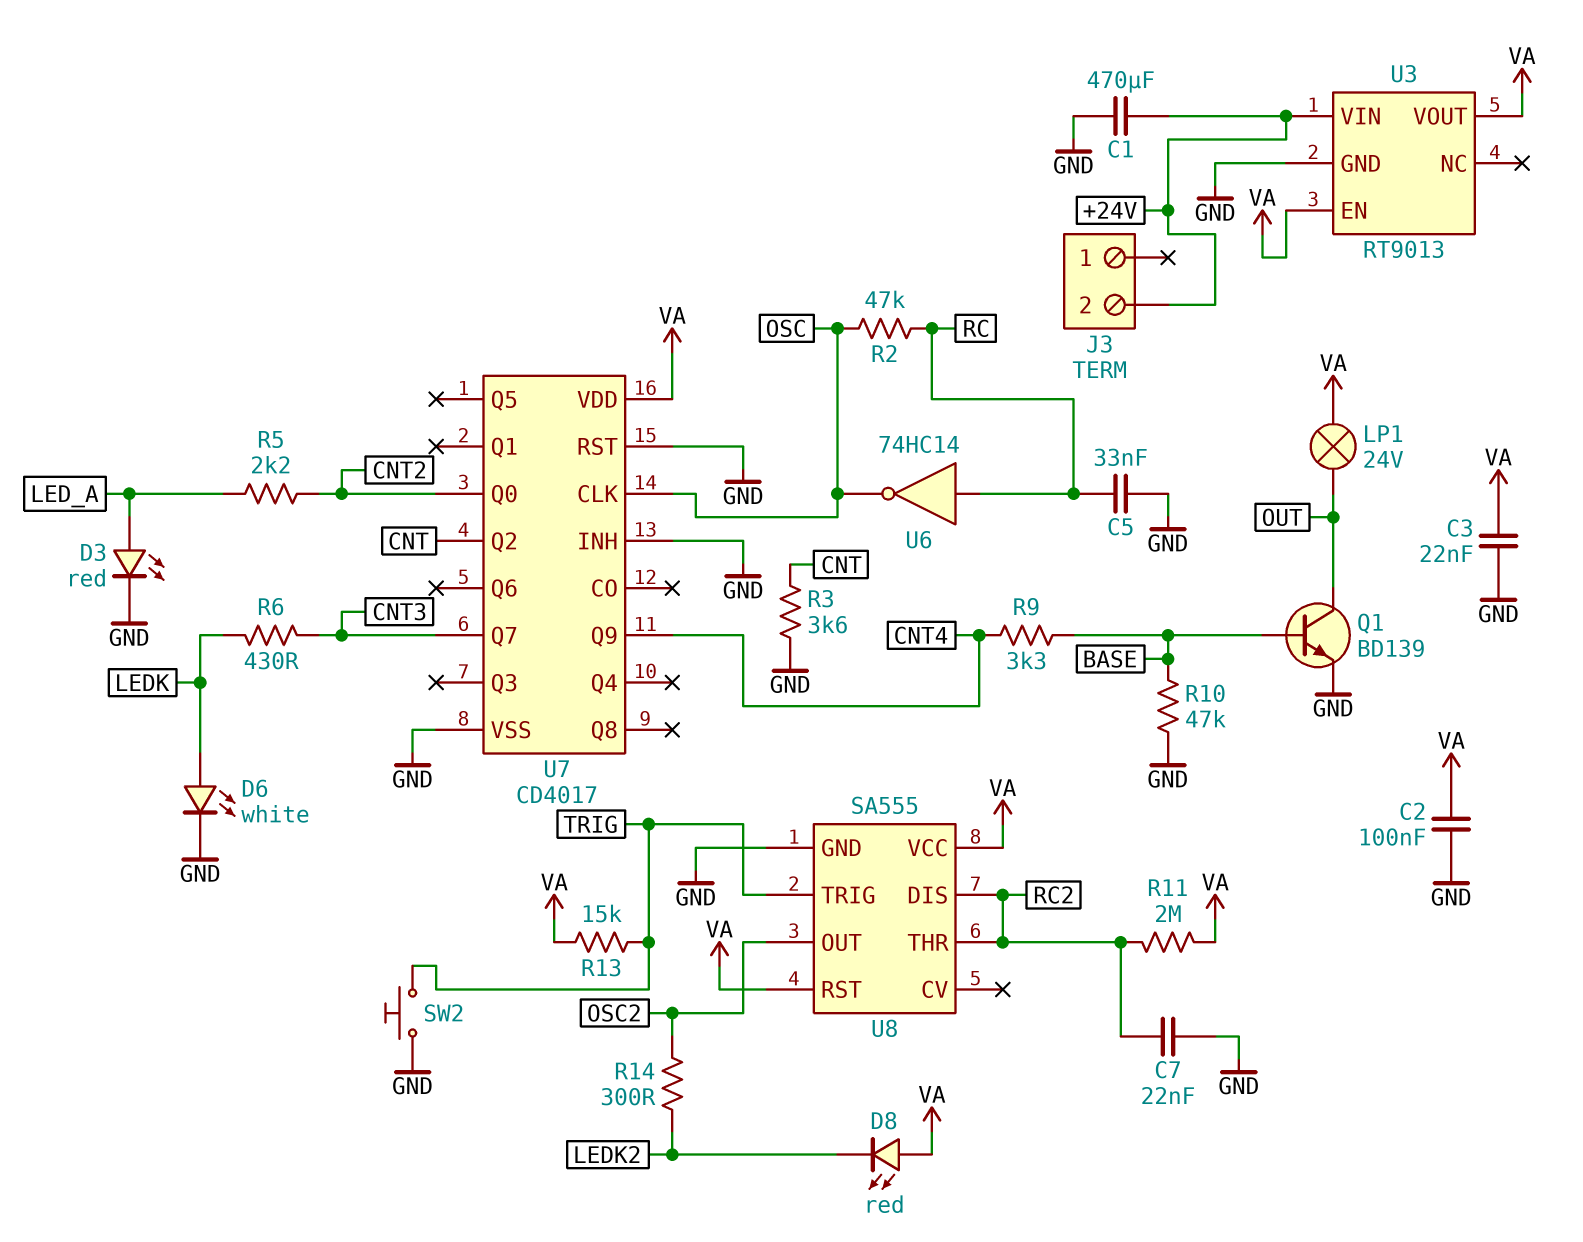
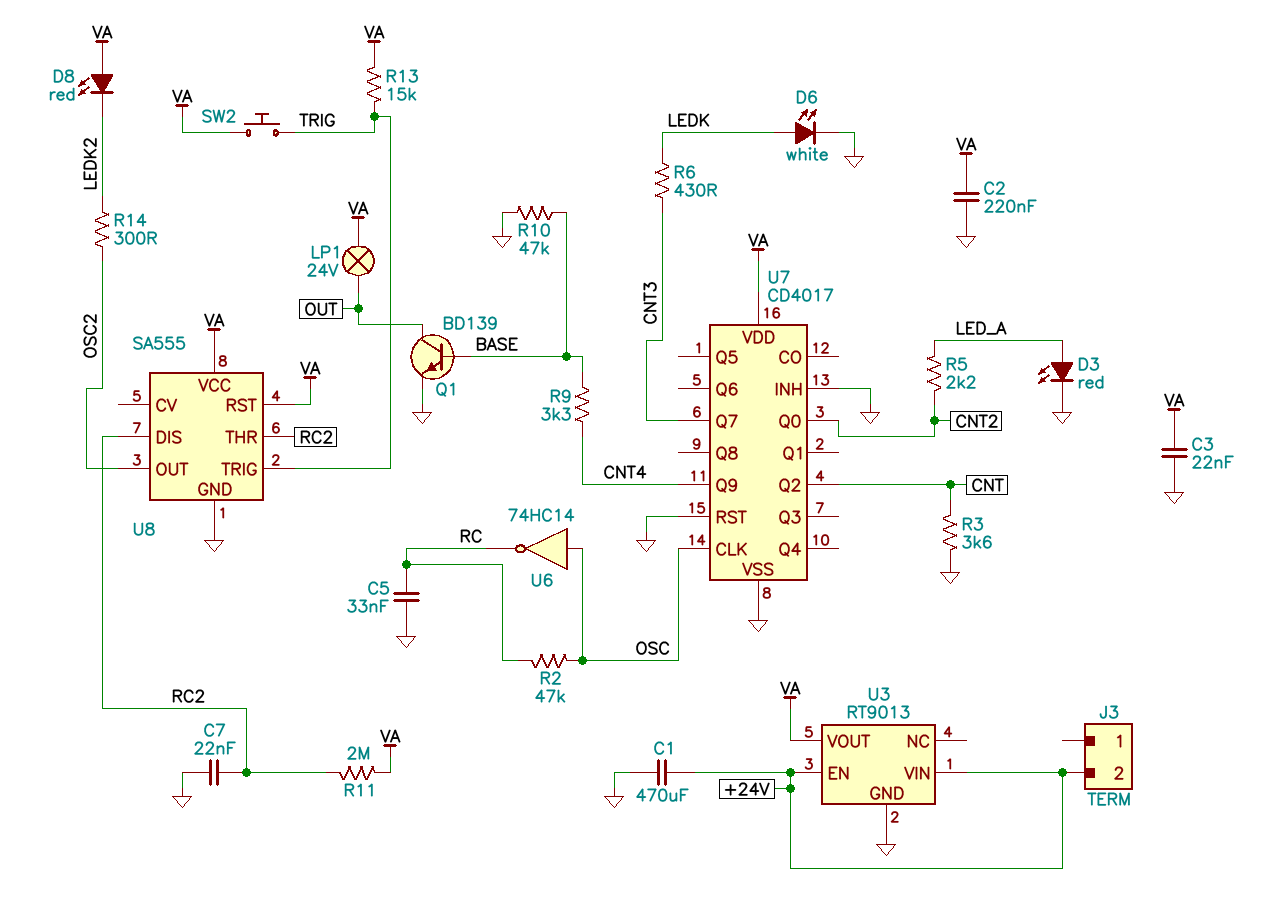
C2: 100nF (GND, VA) -> 220nF (GND, VA)
SW2: button (GND, TRIG) -> button (TRIG, VA)
U3 pin EN: VA -> +24V
U6: NOT 74HC14 (in RC, out OSC) -> NOT 74HC14 (in OSC, out RC)

